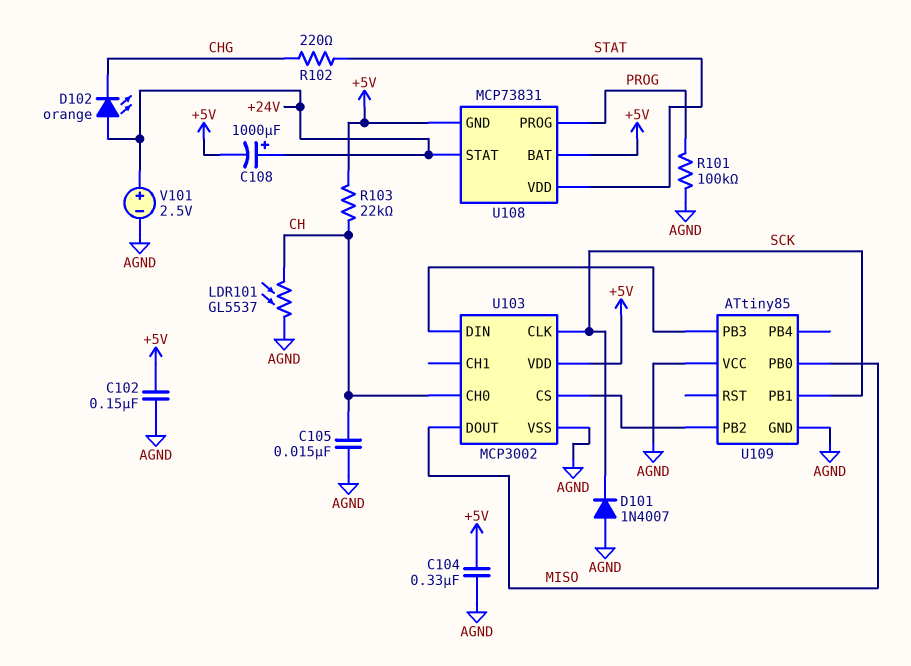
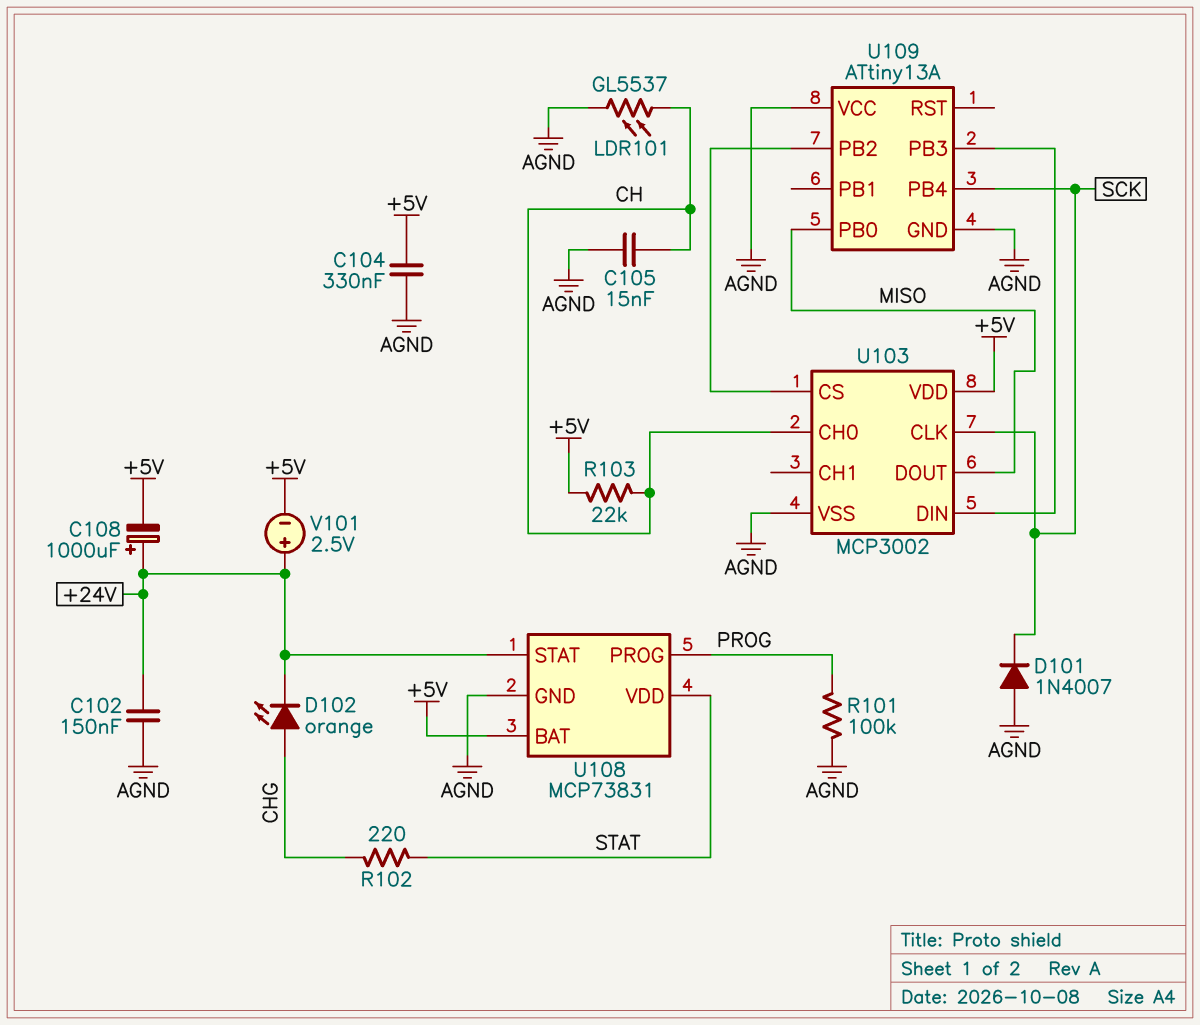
C102: 150nF (+5V, AGND) -> 150nF (+24V, AGND)
D102: LED orange (A +24V, K CHG) -> LED orange (A CHG, K +24V)
U108 pin GND: +5V -> AGND
U109: ATtiny85 -> ATtiny13A
U109 pin PB1: SCK -> none
U109 pin PB4: none -> SCK
V101: 2.5V (plus +24V, minus AGND) -> 2.5V (plus +24V, minus +5V)

